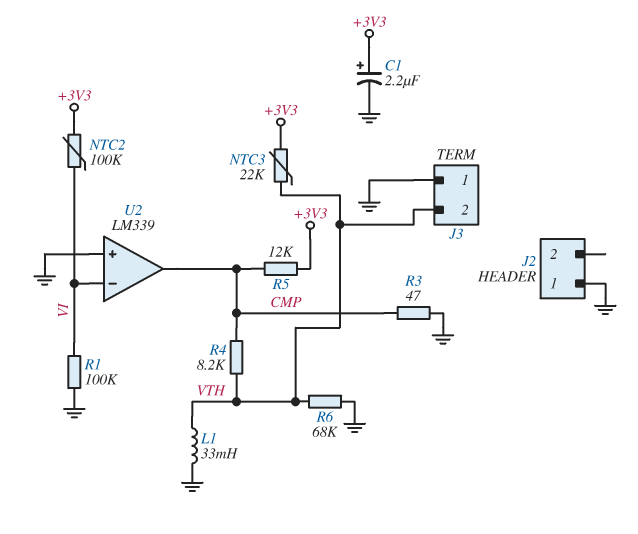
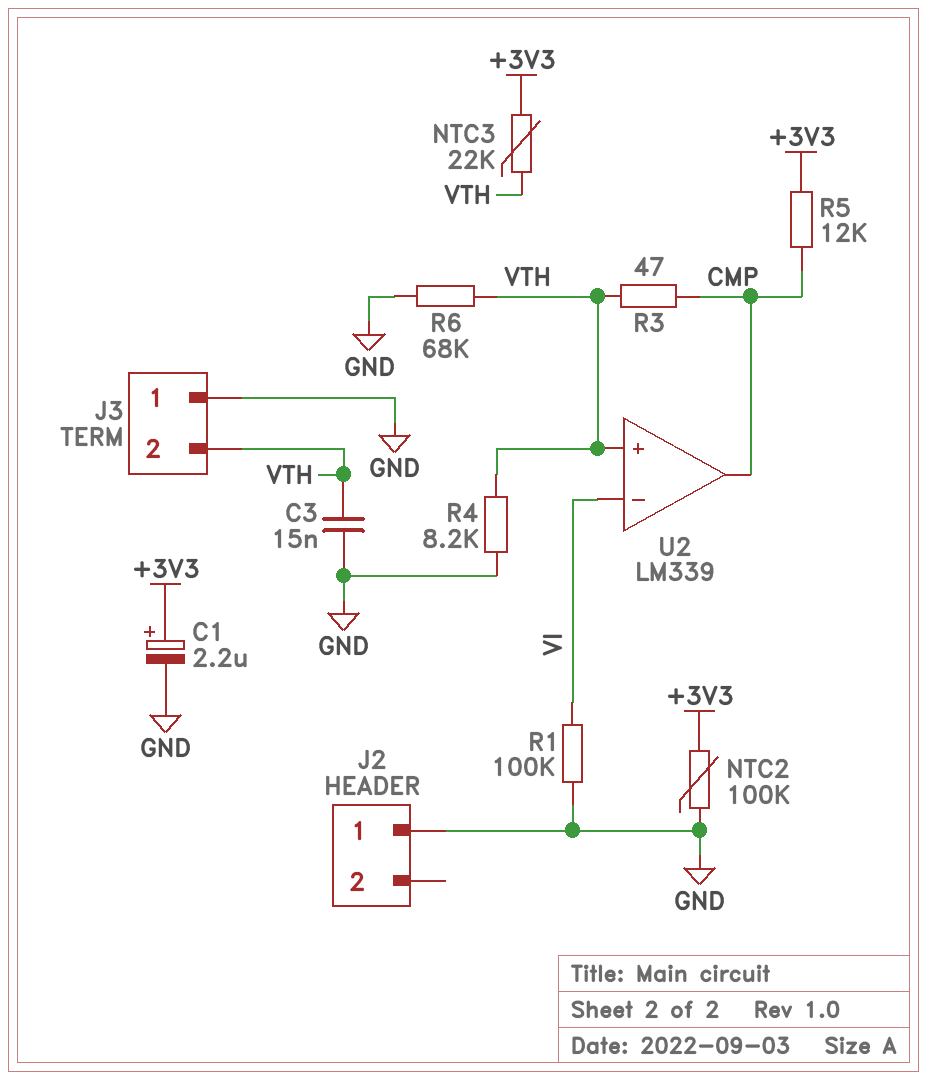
C3: none -> 15nF (GND, VTH)
L1: 33mH (GND, VTH) -> none
NTC2: 100k (+3V3, VI) -> 100k (+3V3, GND)
R3: 47 (CMP, GND) -> 47 (CMP, VTH)
R4: 8.2k (CMP, VTH) -> 8.2k (GND, VTH)
U2 pin in+: GND -> VTH

